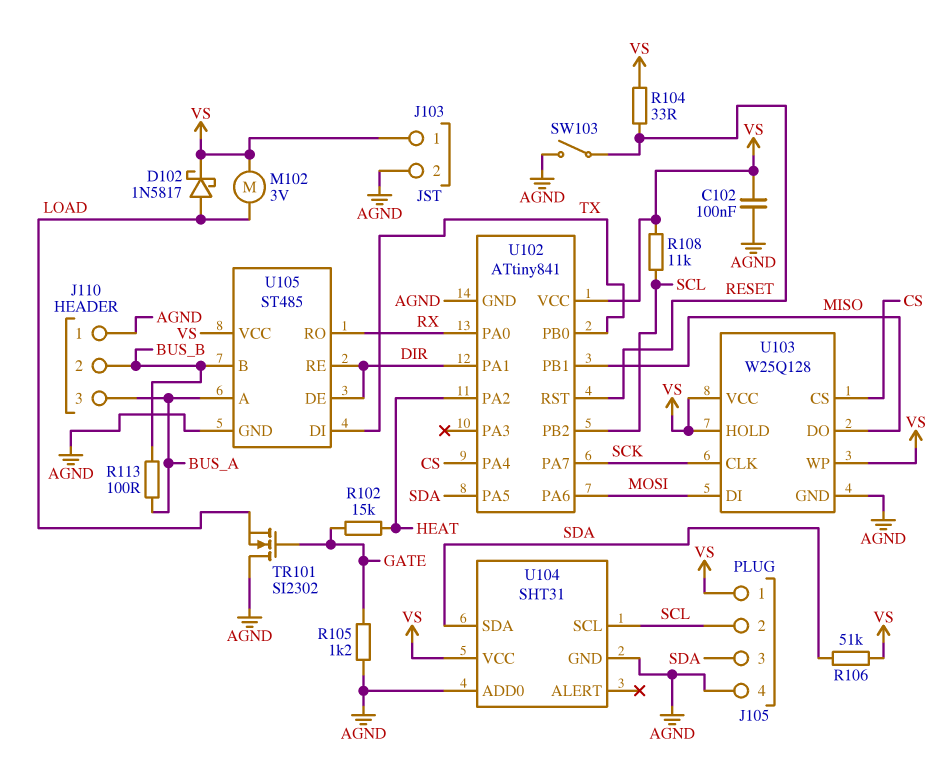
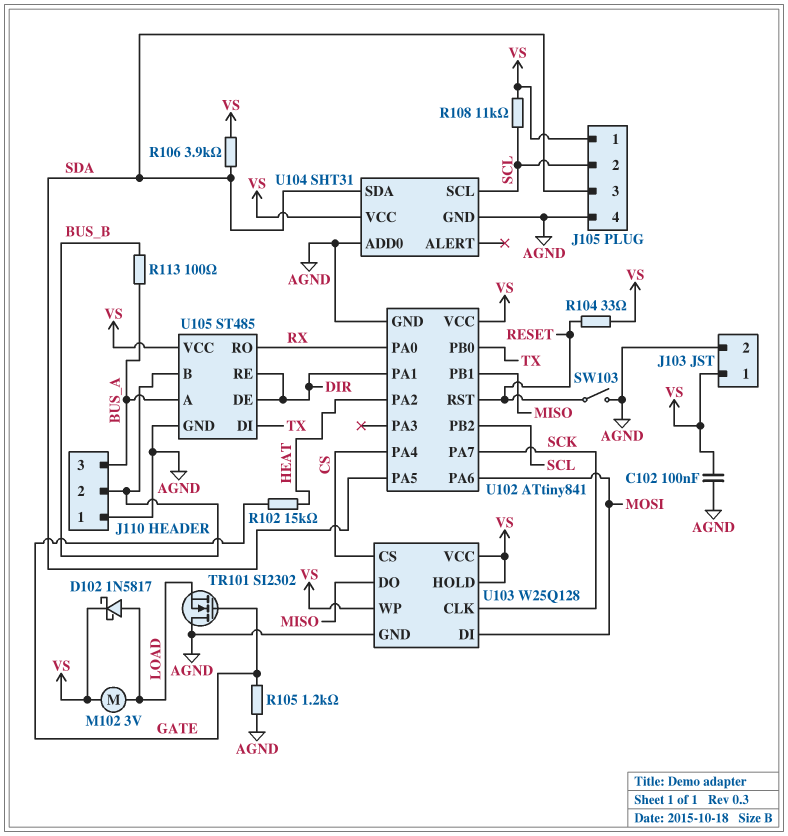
R106: 51k (SDA, VS) -> 3.9k (SDA, VS)

